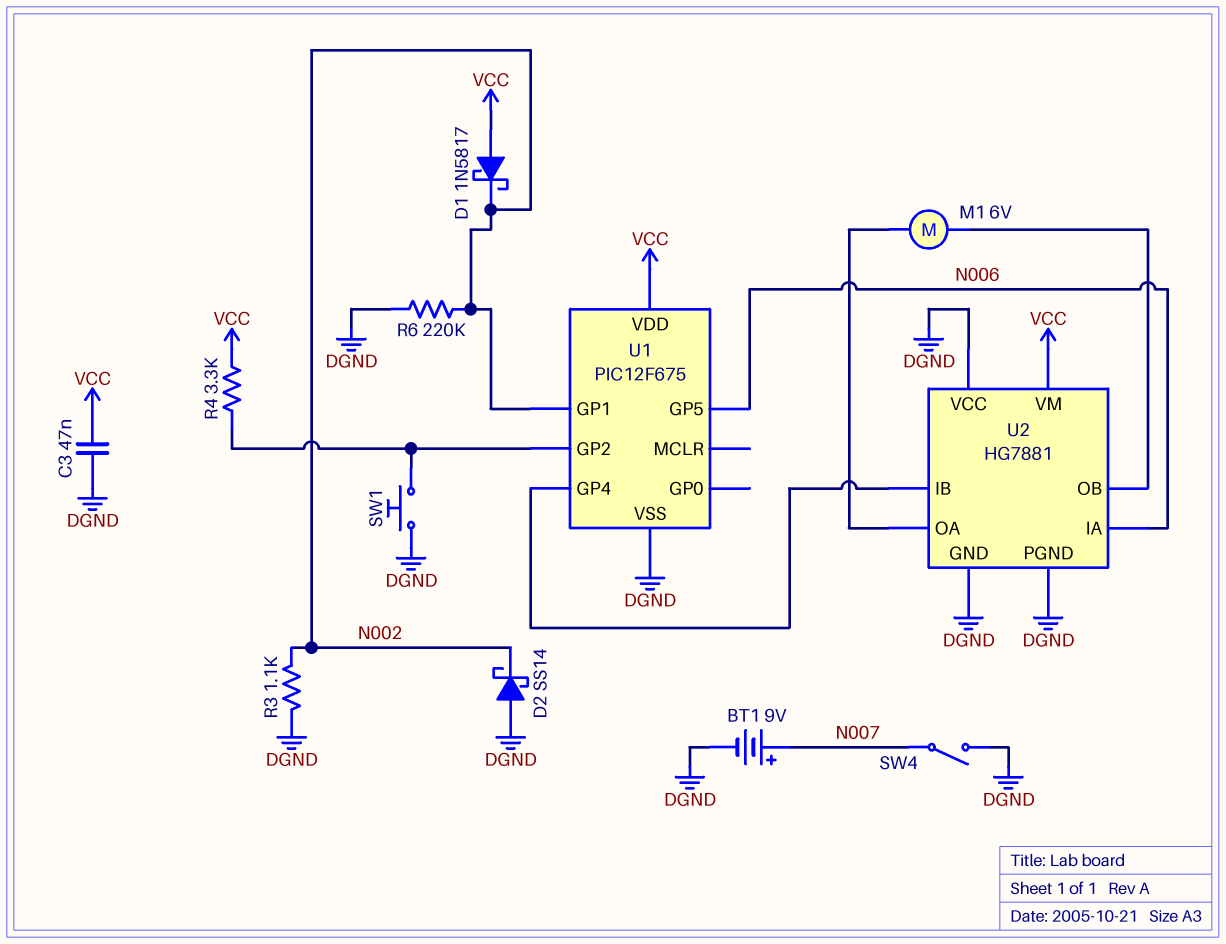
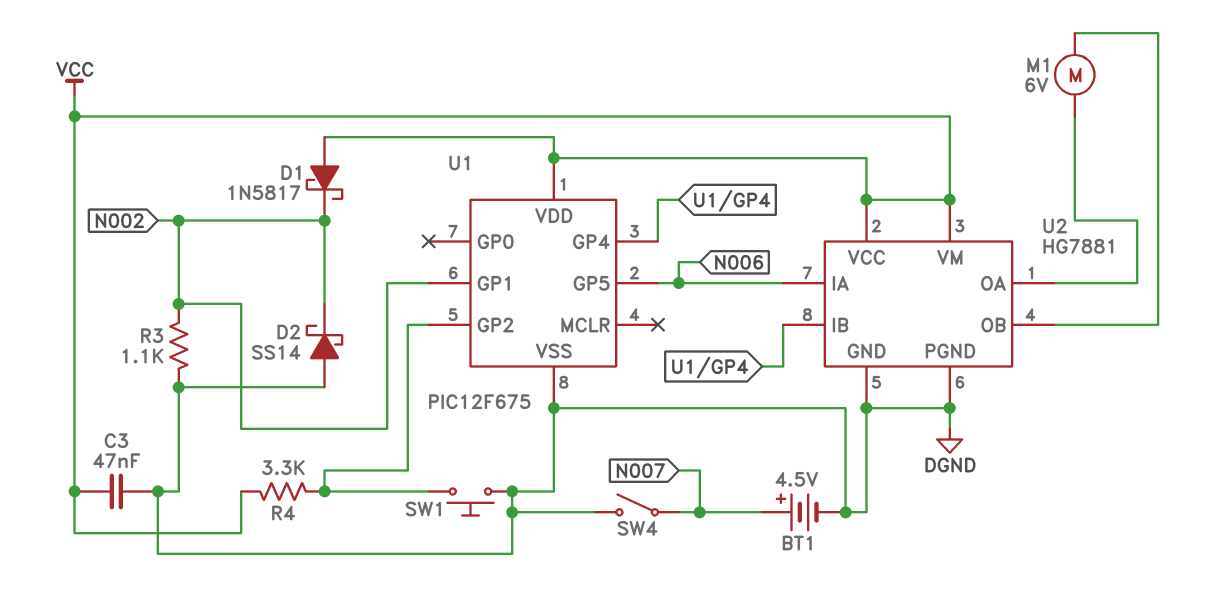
BT1: 9V (plus N007, minus DGND) -> 4.5V (plus N007, minus DGND)
R6: 220k (DGND, N002) -> none
U2 pin VCC: DGND -> VCC

